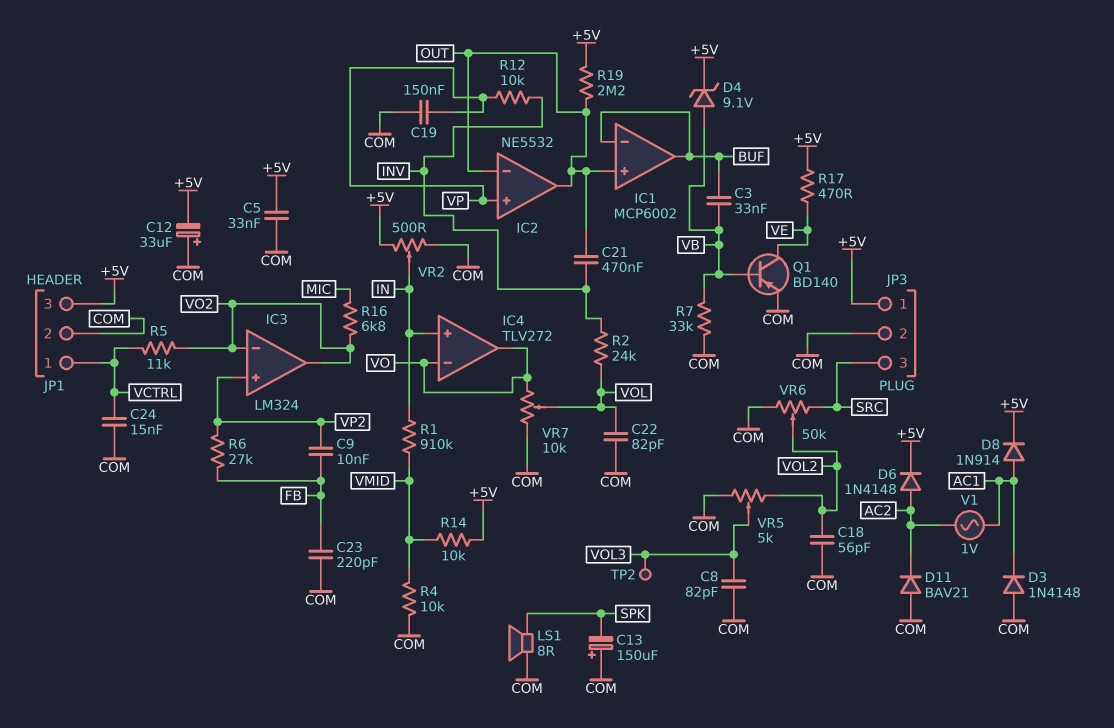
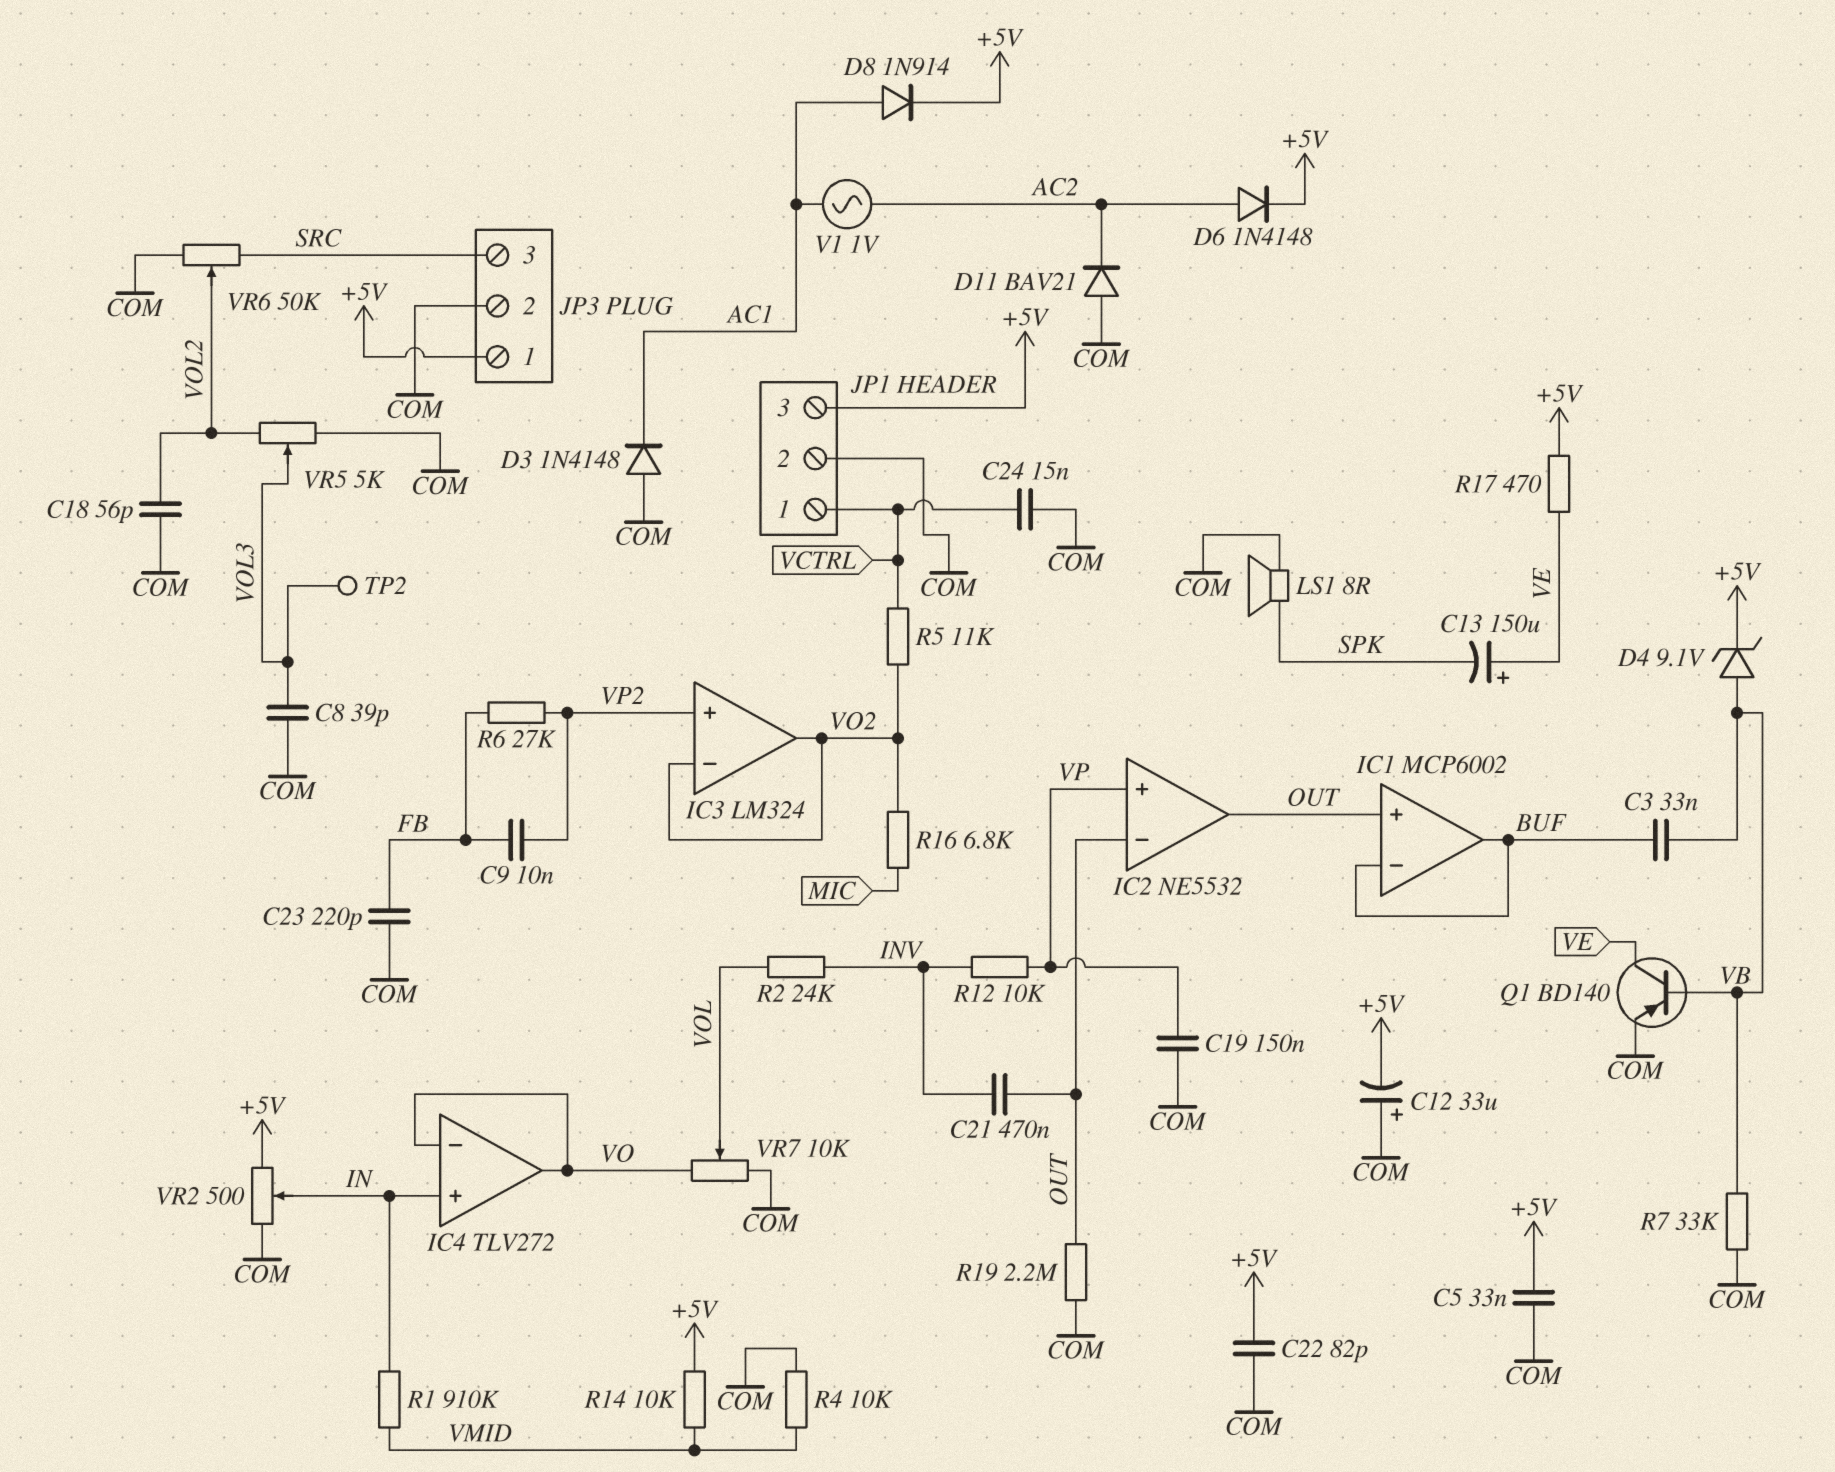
C8: 82pF (COM, VOL3) -> 39pF (COM, VOL3)
C13: 150uF (plus COM, minus SPK) -> 150uF (plus VE, minus SPK)
C22: 82pF (COM, VOL) -> 82pF (+5V, COM)
R19: 2.2M (+5V, OUT) -> 2.2M (COM, OUT)

